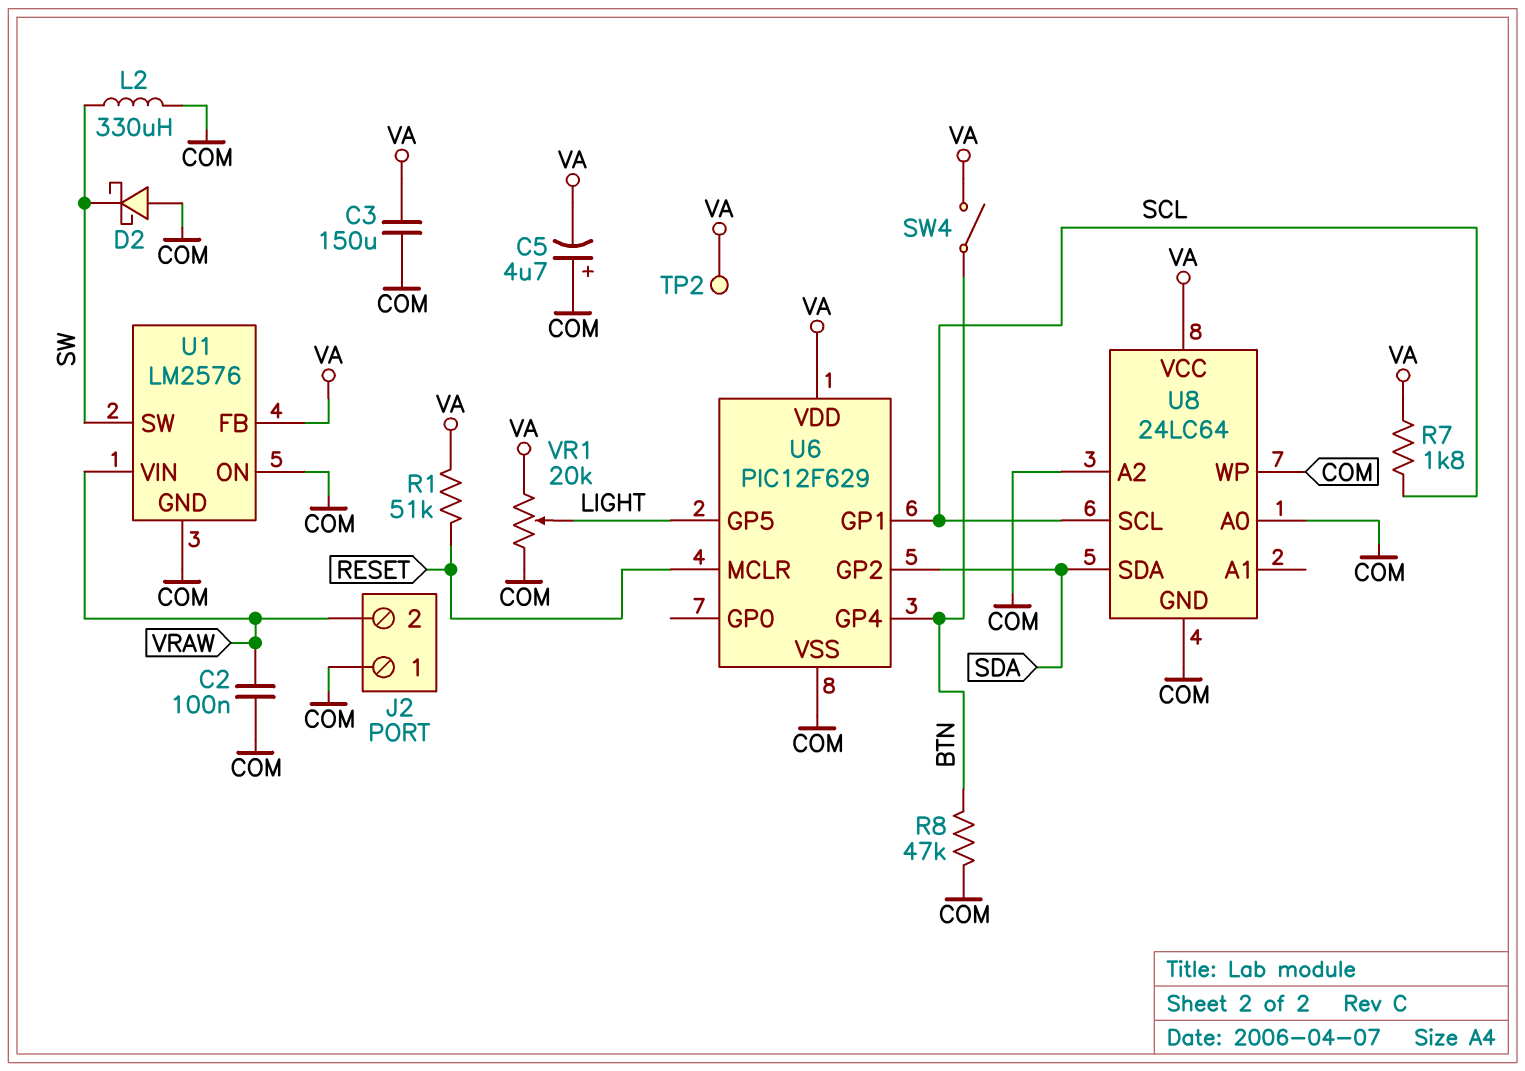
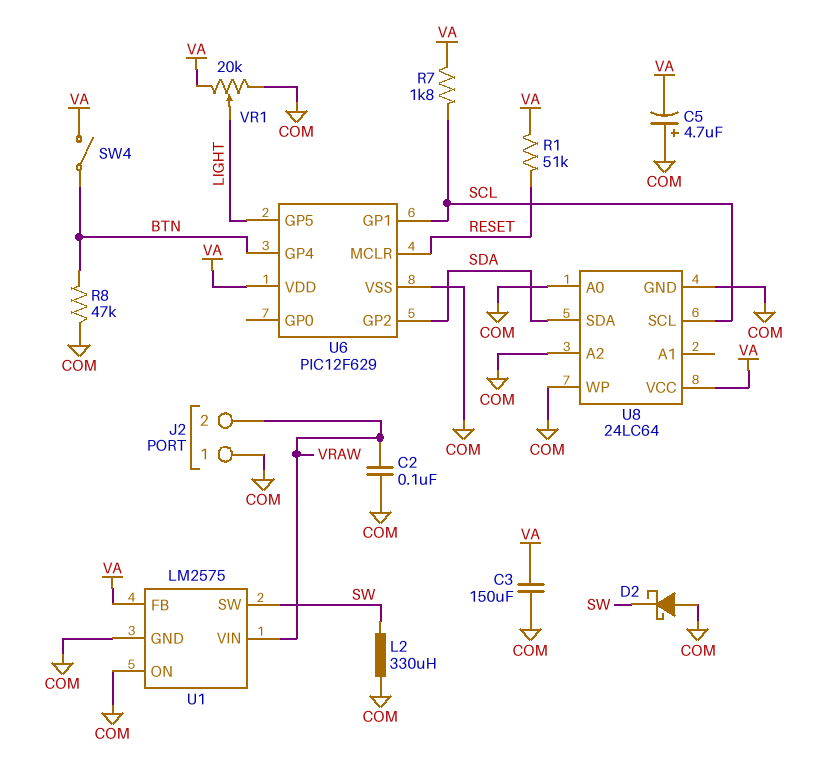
TP2: test point (VA) -> none
U1: LM2576 -> LM2575

